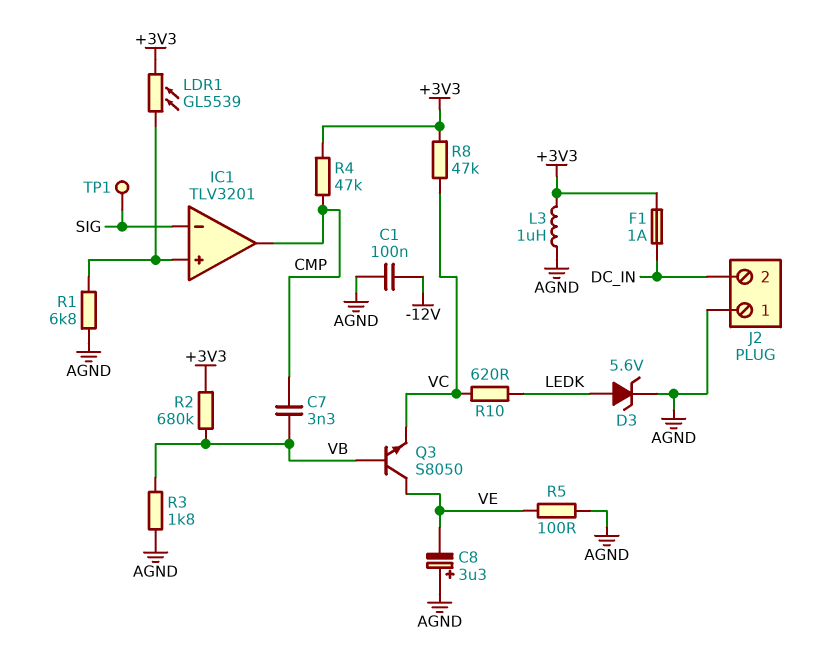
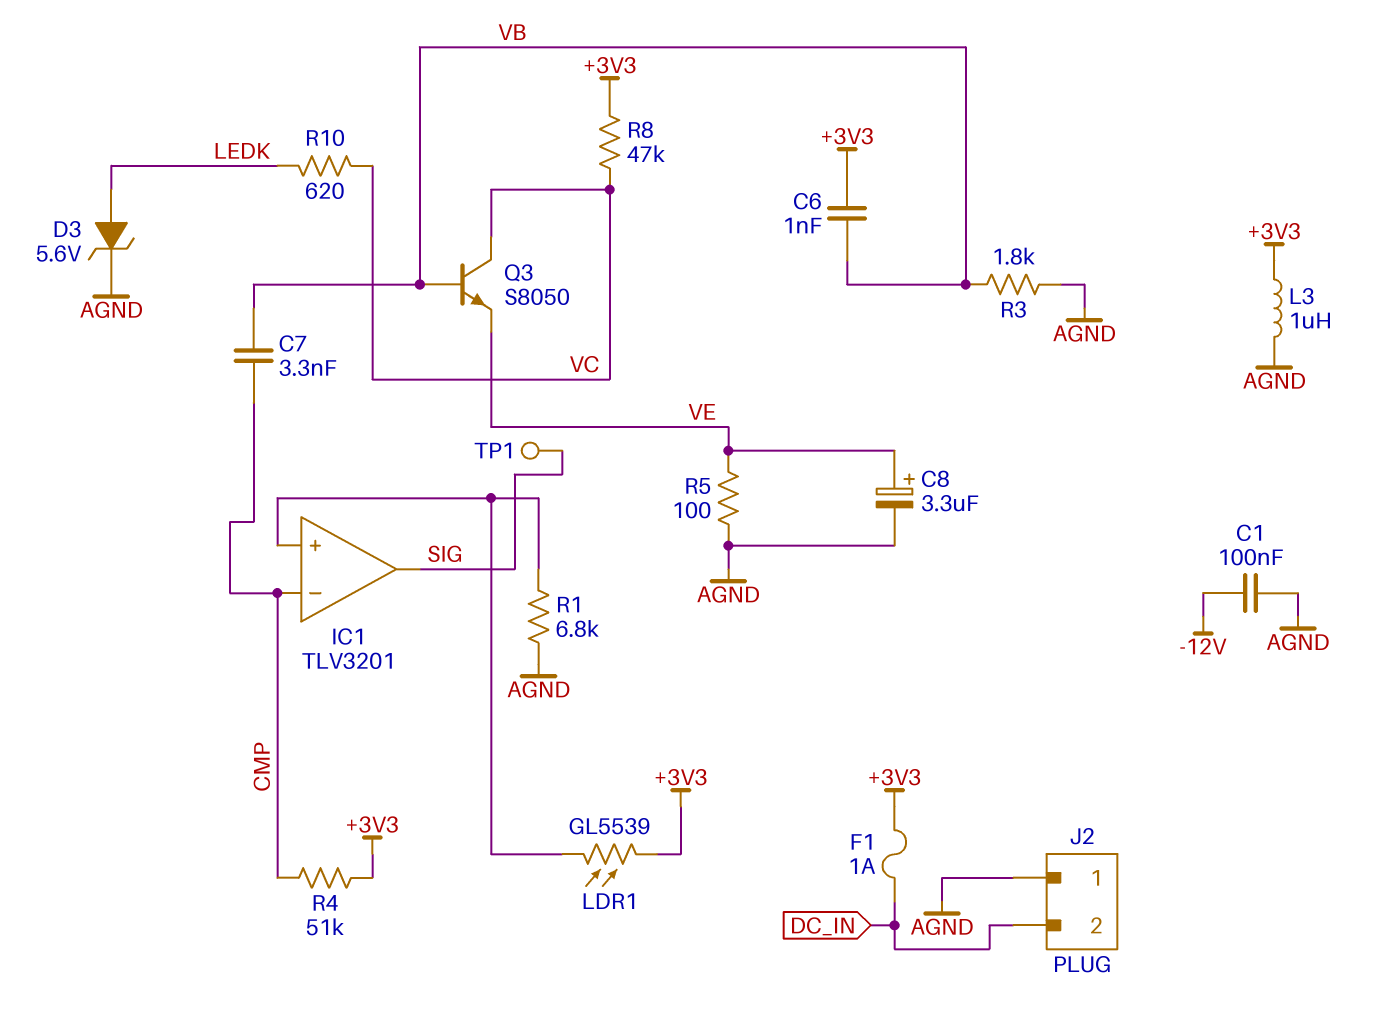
C6: none -> 1nF (+3V3, VB)
C8: 3.3uF (plus AGND, minus VE) -> 3.3uF (plus VE, minus AGND)
IC1 pin in-: SIG -> CMP
IC1 pin out: CMP -> SIG
Q3: NPN S8050 (B VB, C VE, E VC) -> NPN S8050 (B VB, C VC, E VE)
R2: 680k (+3V3, VB) -> none
R4: 47k (+3V3, CMP) -> 51k (+3V3, CMP)

